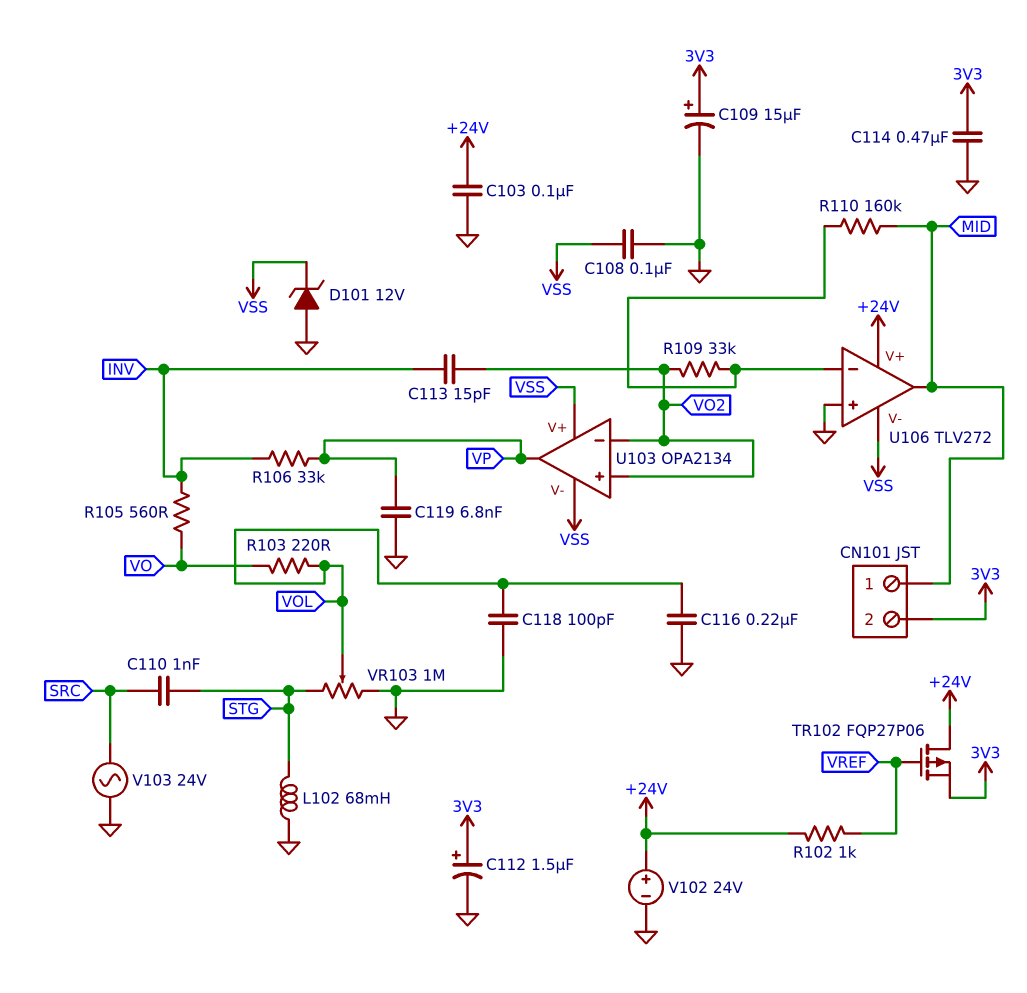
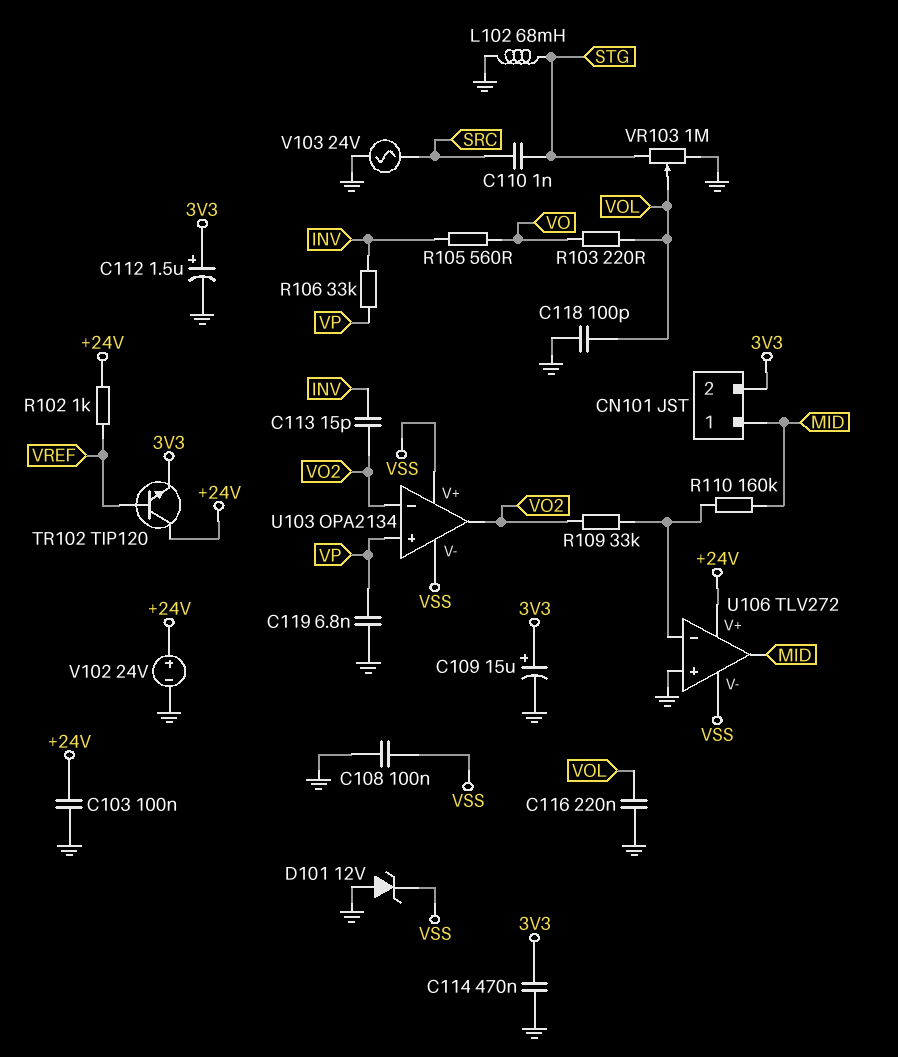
TR102: PMOS FQP27P06 (G VREF, D +24V, S 3V3) -> NPN TIP120 (B VREF, C +24V, E 3V3)
U103 pin in+: VO2 -> VP
U103 pin out: VP -> VO2

